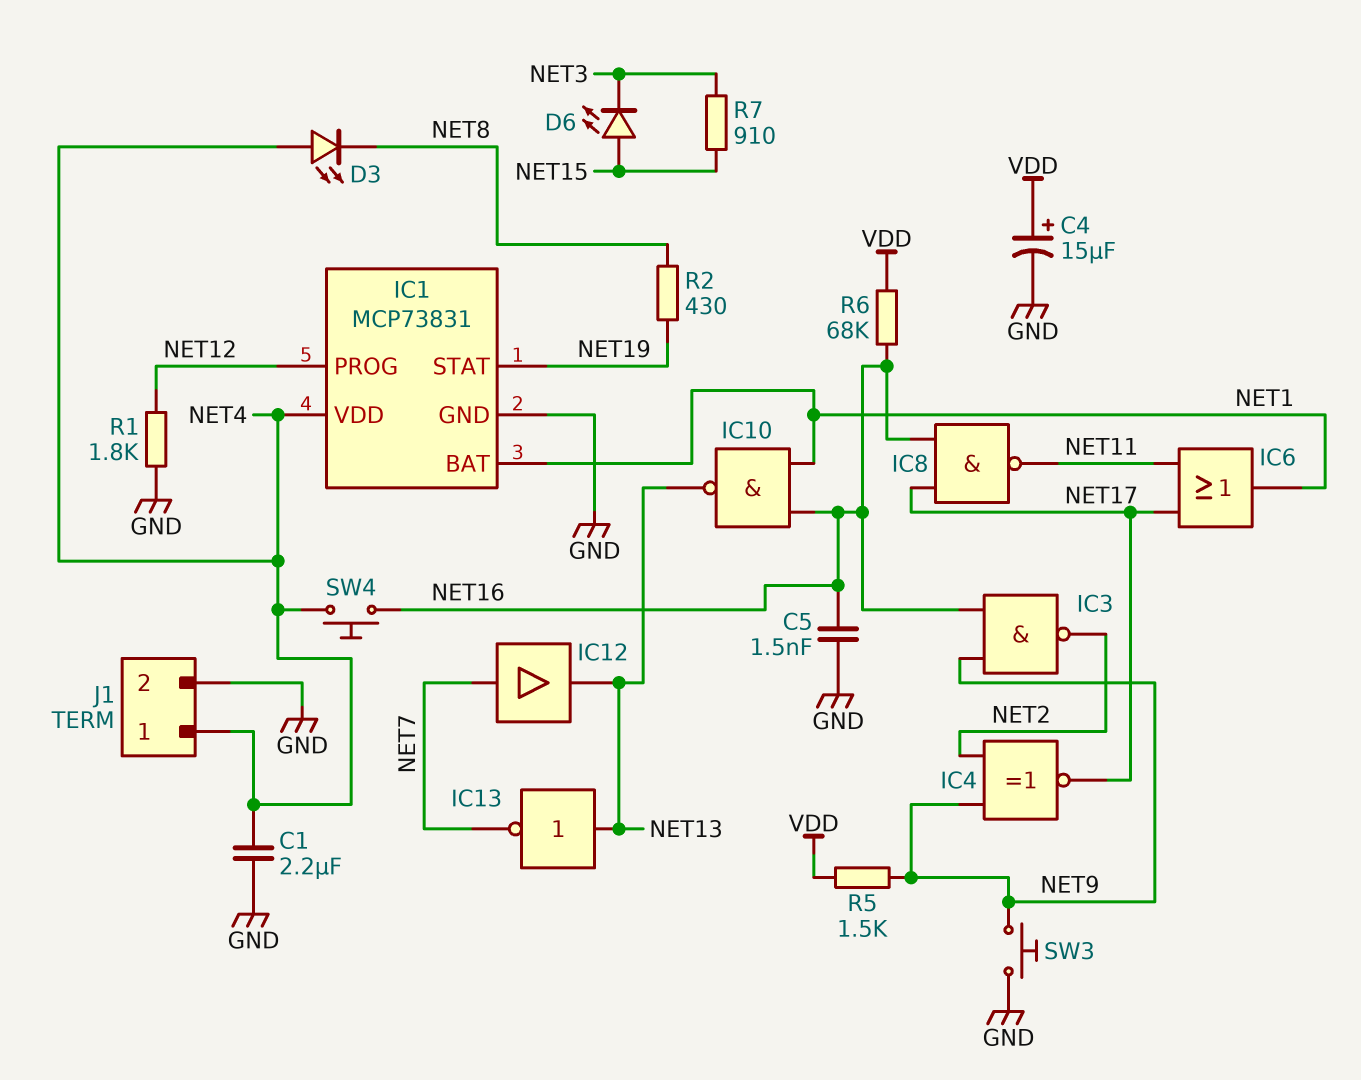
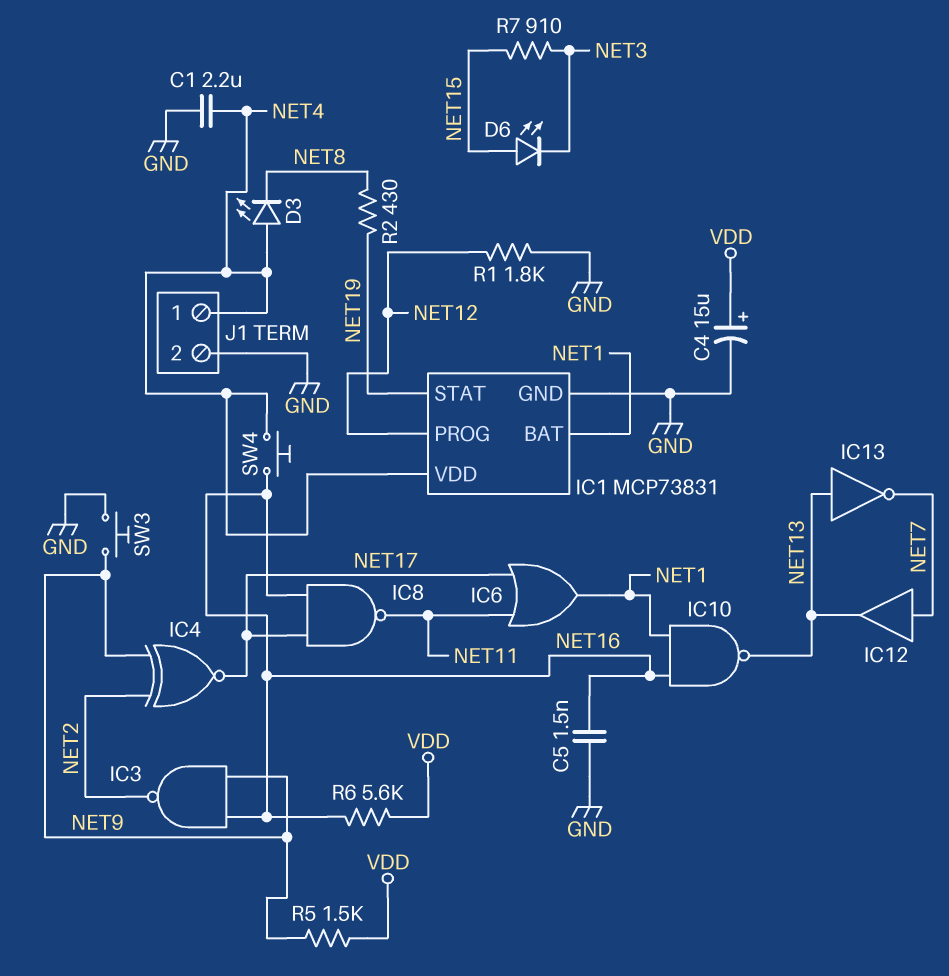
R6: 68k (NET16, VDD) -> 5.6k (NET16, VDD)

